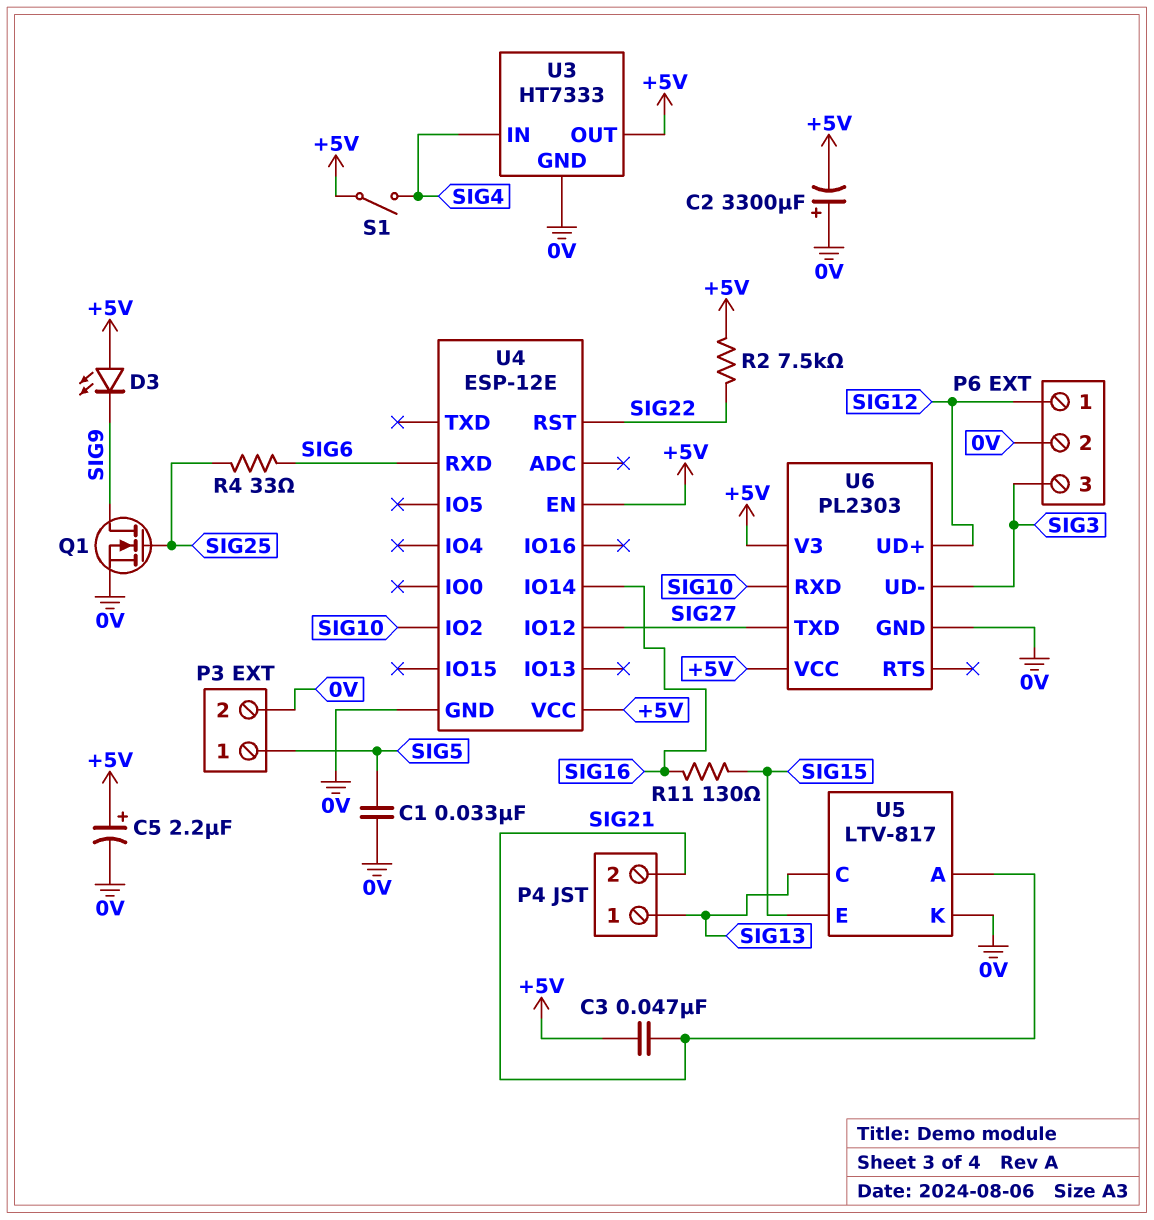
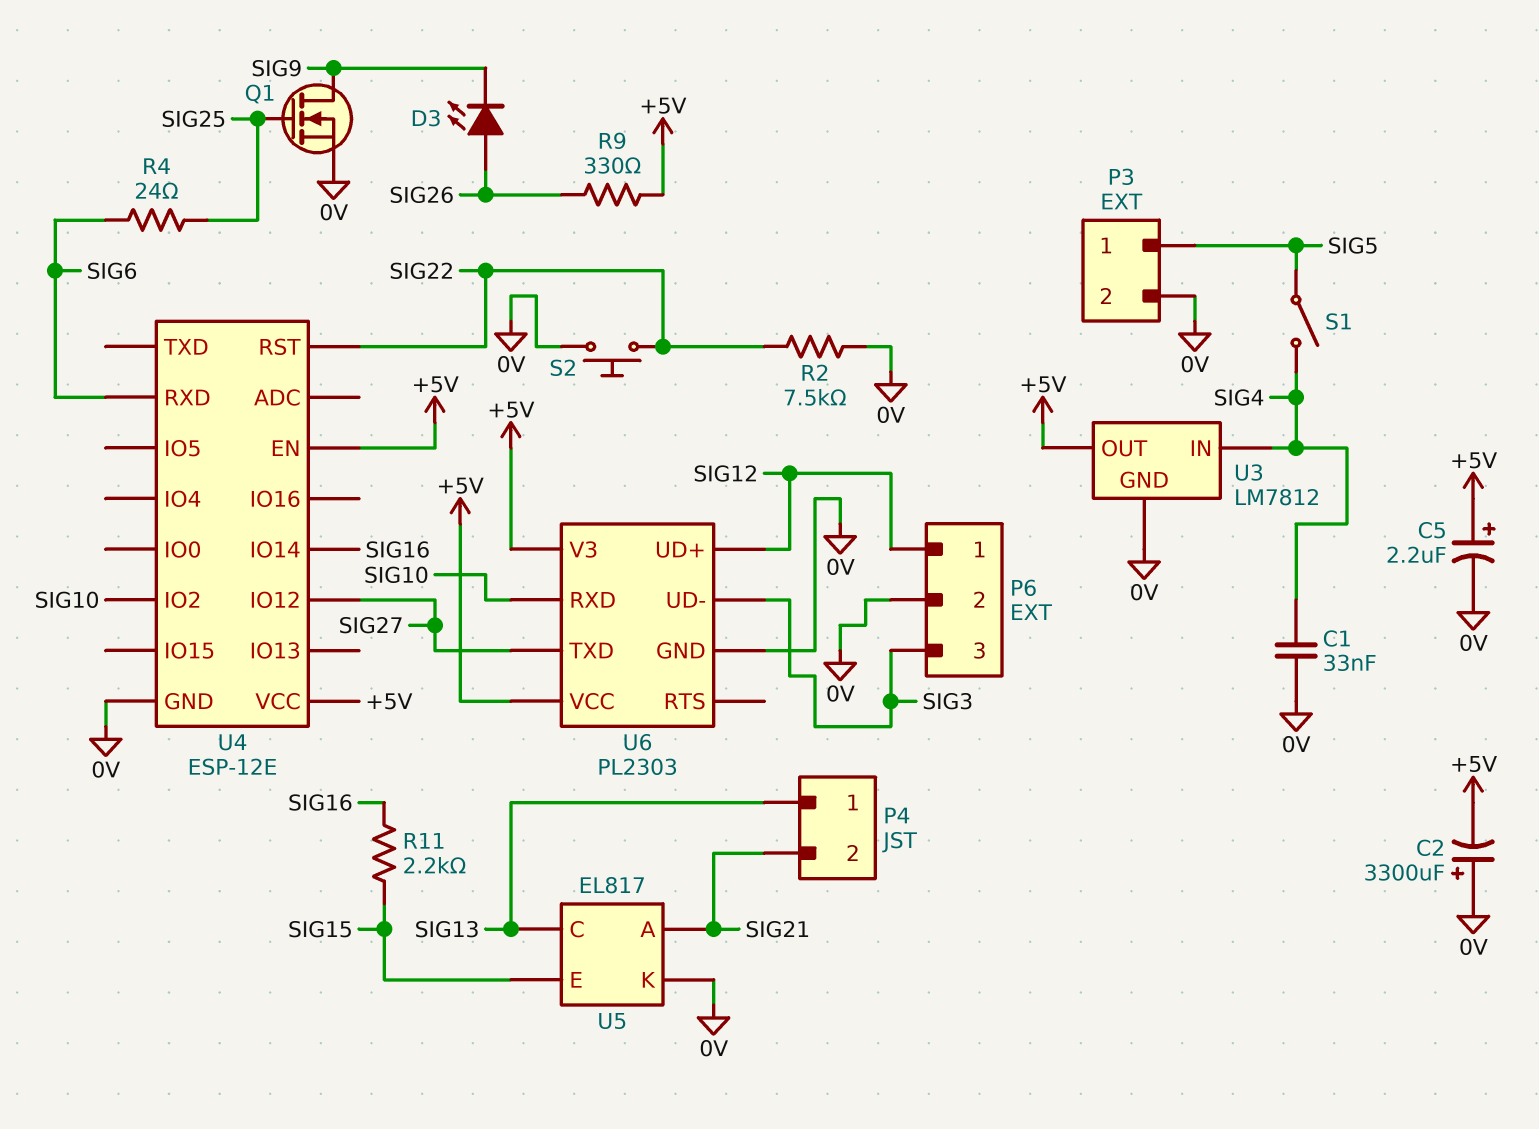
C1: 33nF (0V, SIG5) -> 33nF (0V, SIG4)
C3: 47nF (+5V, SIG21) -> none
D3: LED (A +5V, K SIG9) -> LED (A SIG26, K SIG9)
R2: 7.5k (+5V, SIG22) -> 7.5k (0V, SIG22)
R4: 33 (SIG6, SIG25) -> 24 (SIG6, SIG25)
R9: none -> 330 (+5V, SIG26)
R11: 130 (SIG15, SIG16) -> 2.2k (SIG15, SIG16)
S1: switch (+5V, SIG4) -> switch (SIG4, SIG5)
S2: none -> button (0V, SIG22)
U3: HT7333 -> LM7812
U5: LTV-817 -> EL817

